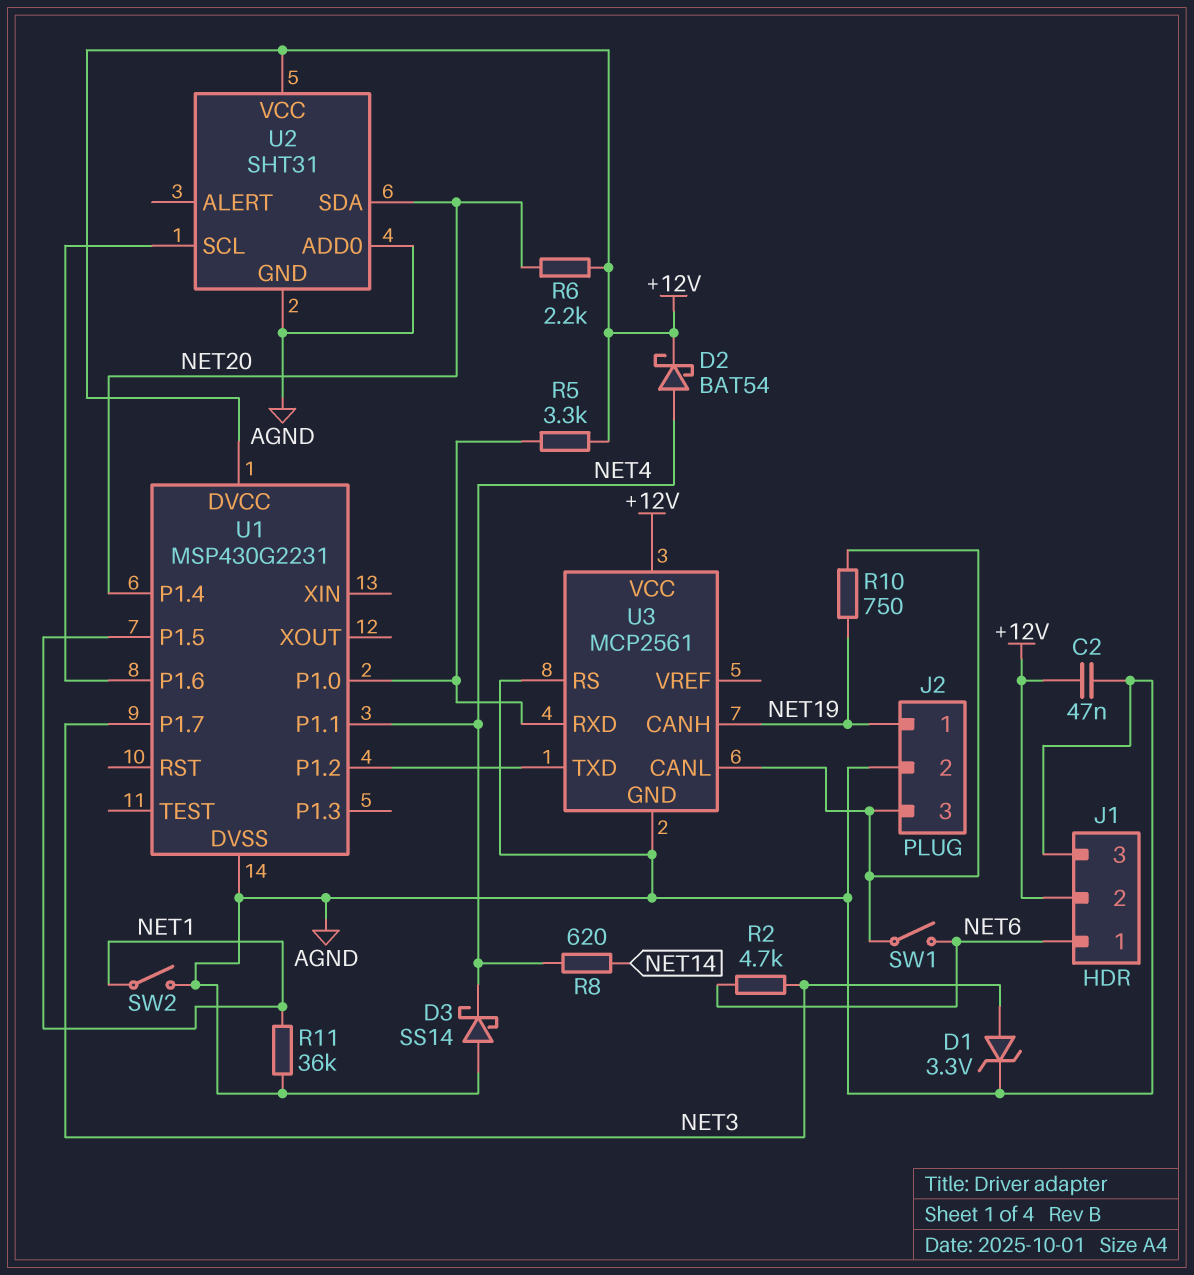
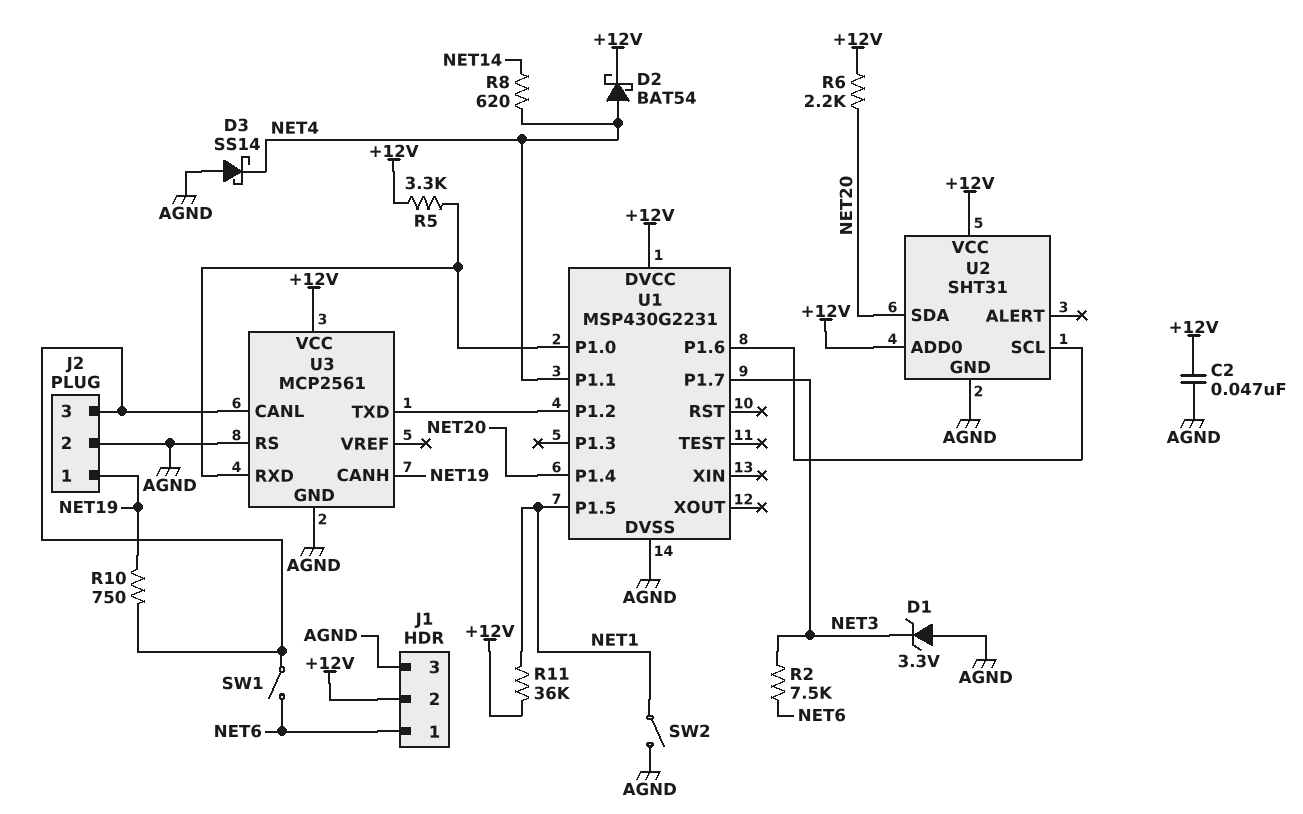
D1: zener 3.3V (A NET3, K AGND) -> zener 3.3V (A AGND, K NET3)
R2: 4.7k (NET3, NET6) -> 7.5k (NET3, NET6)
R11: 36k (AGND, NET1) -> 36k (+12V, NET1)
U2 pin ADD0: AGND -> +12V

